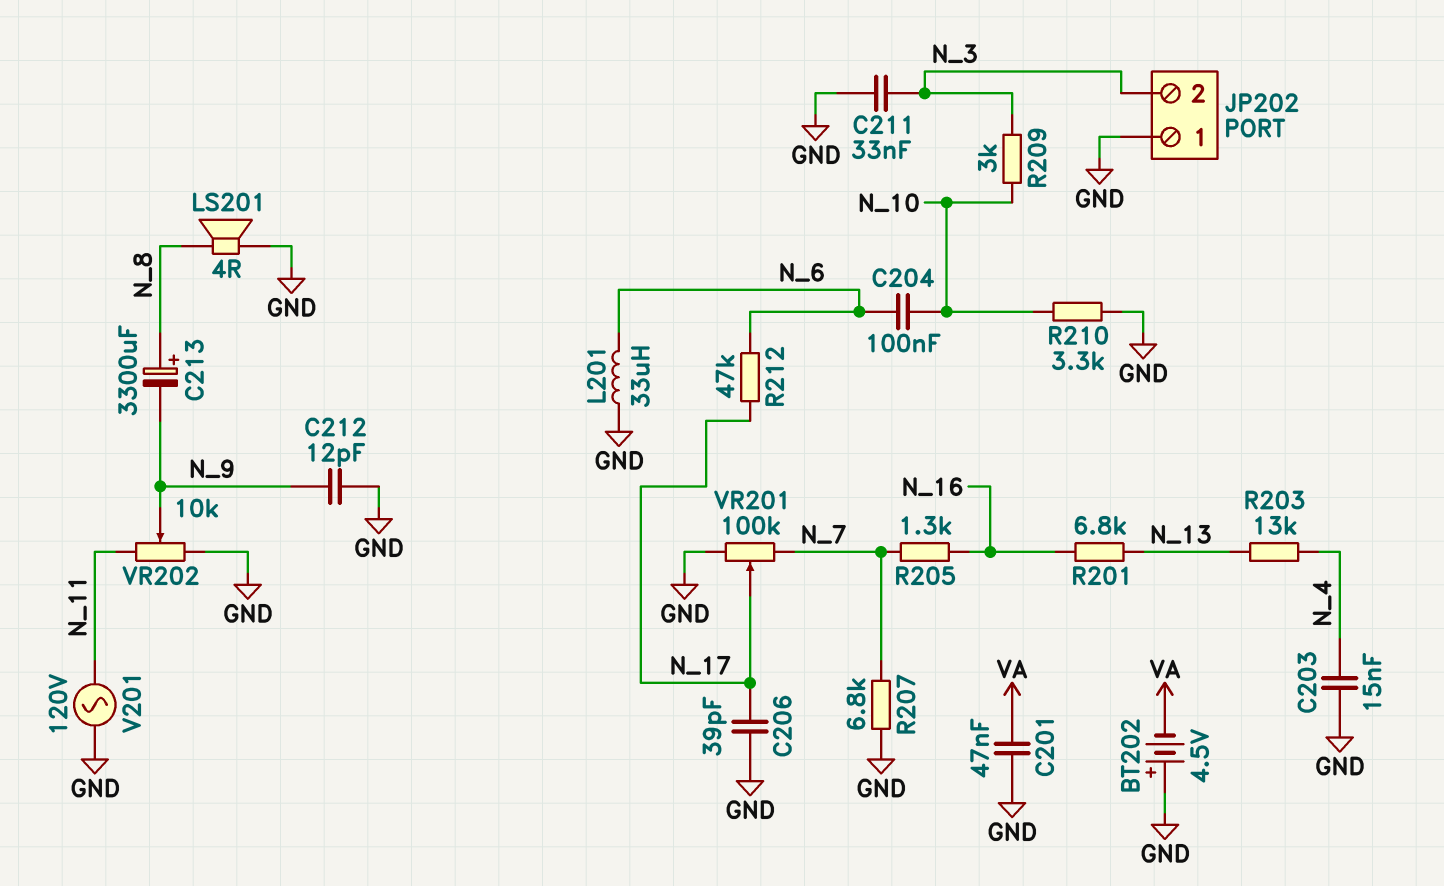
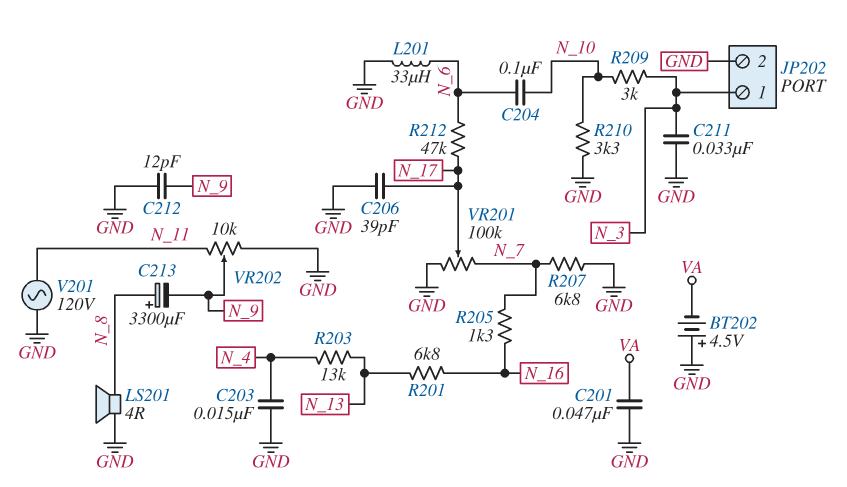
JP202 pin 1: GND -> N_3
JP202 pin 2: N_3 -> GND

